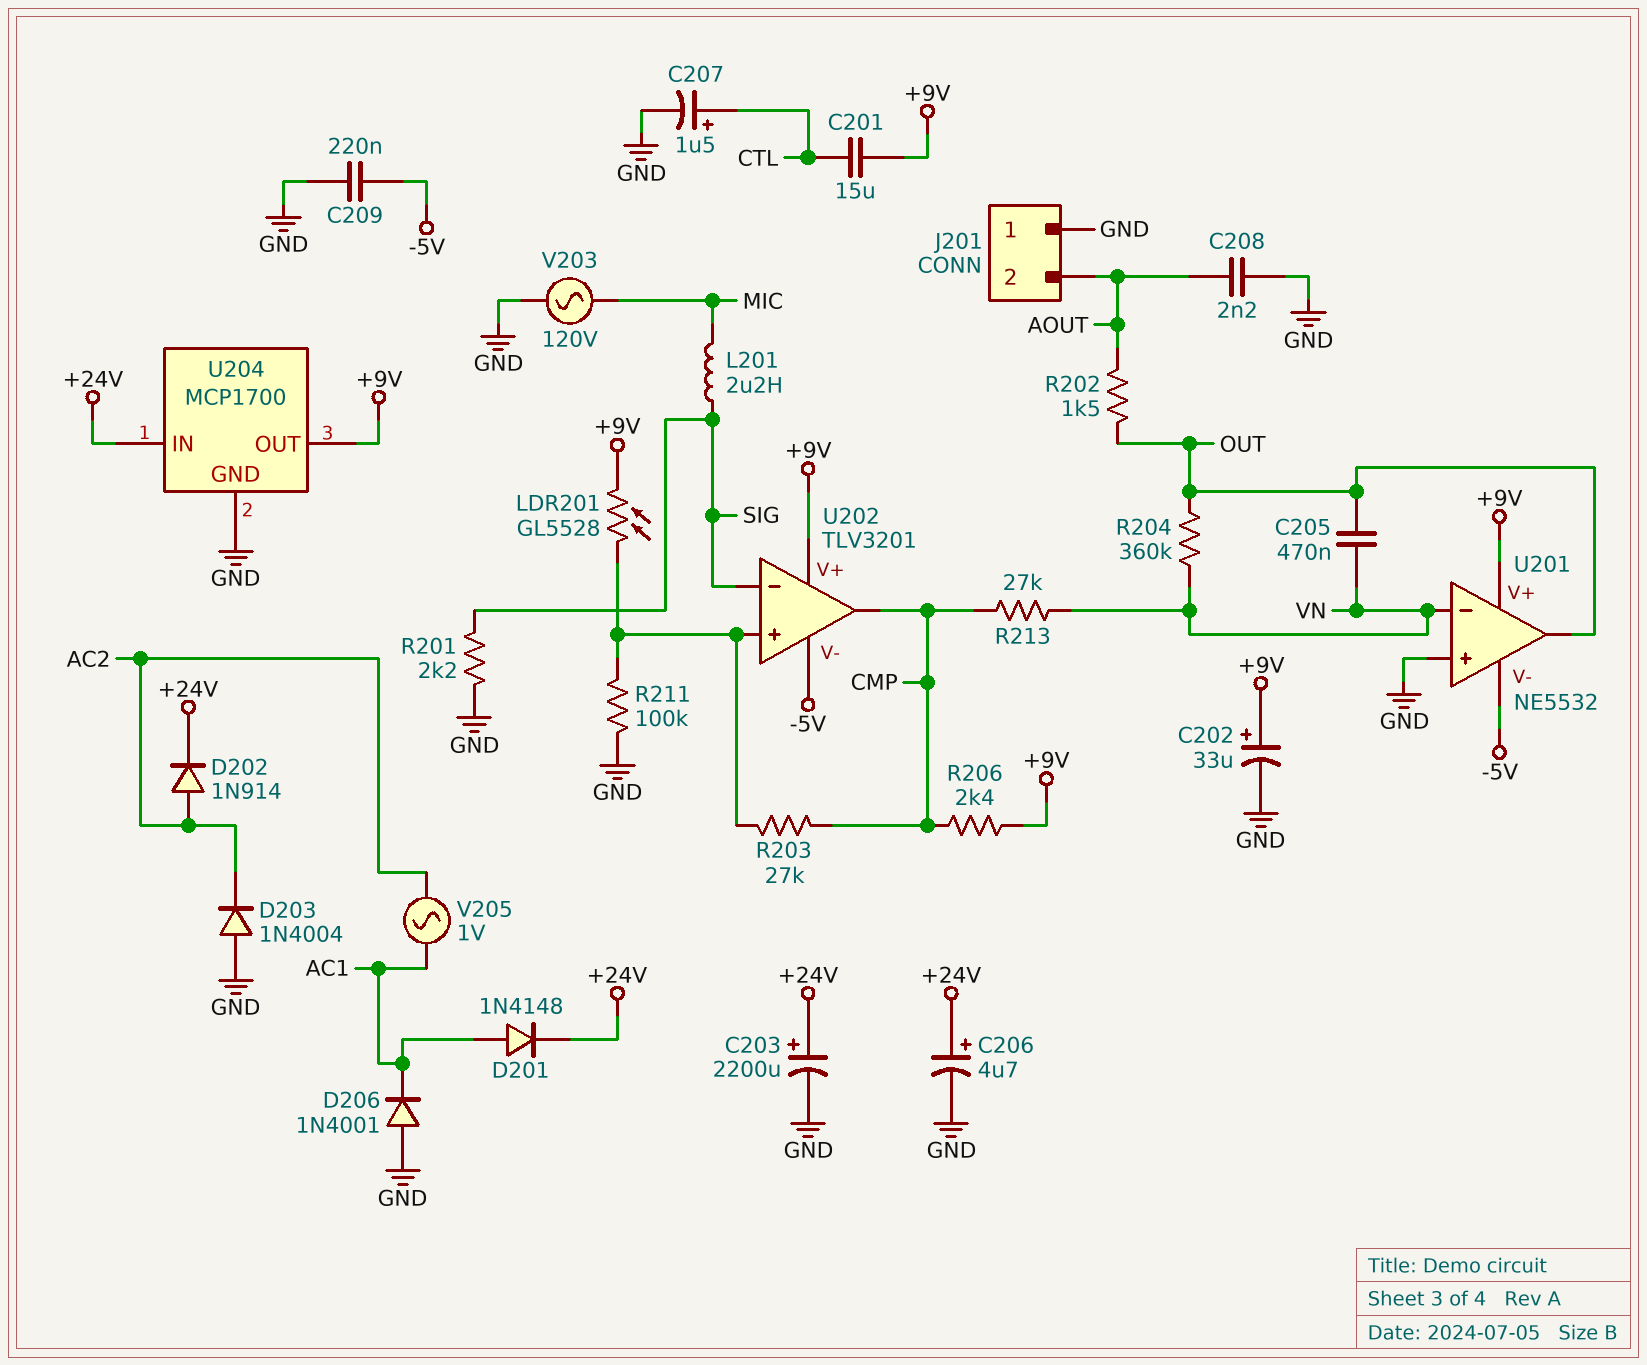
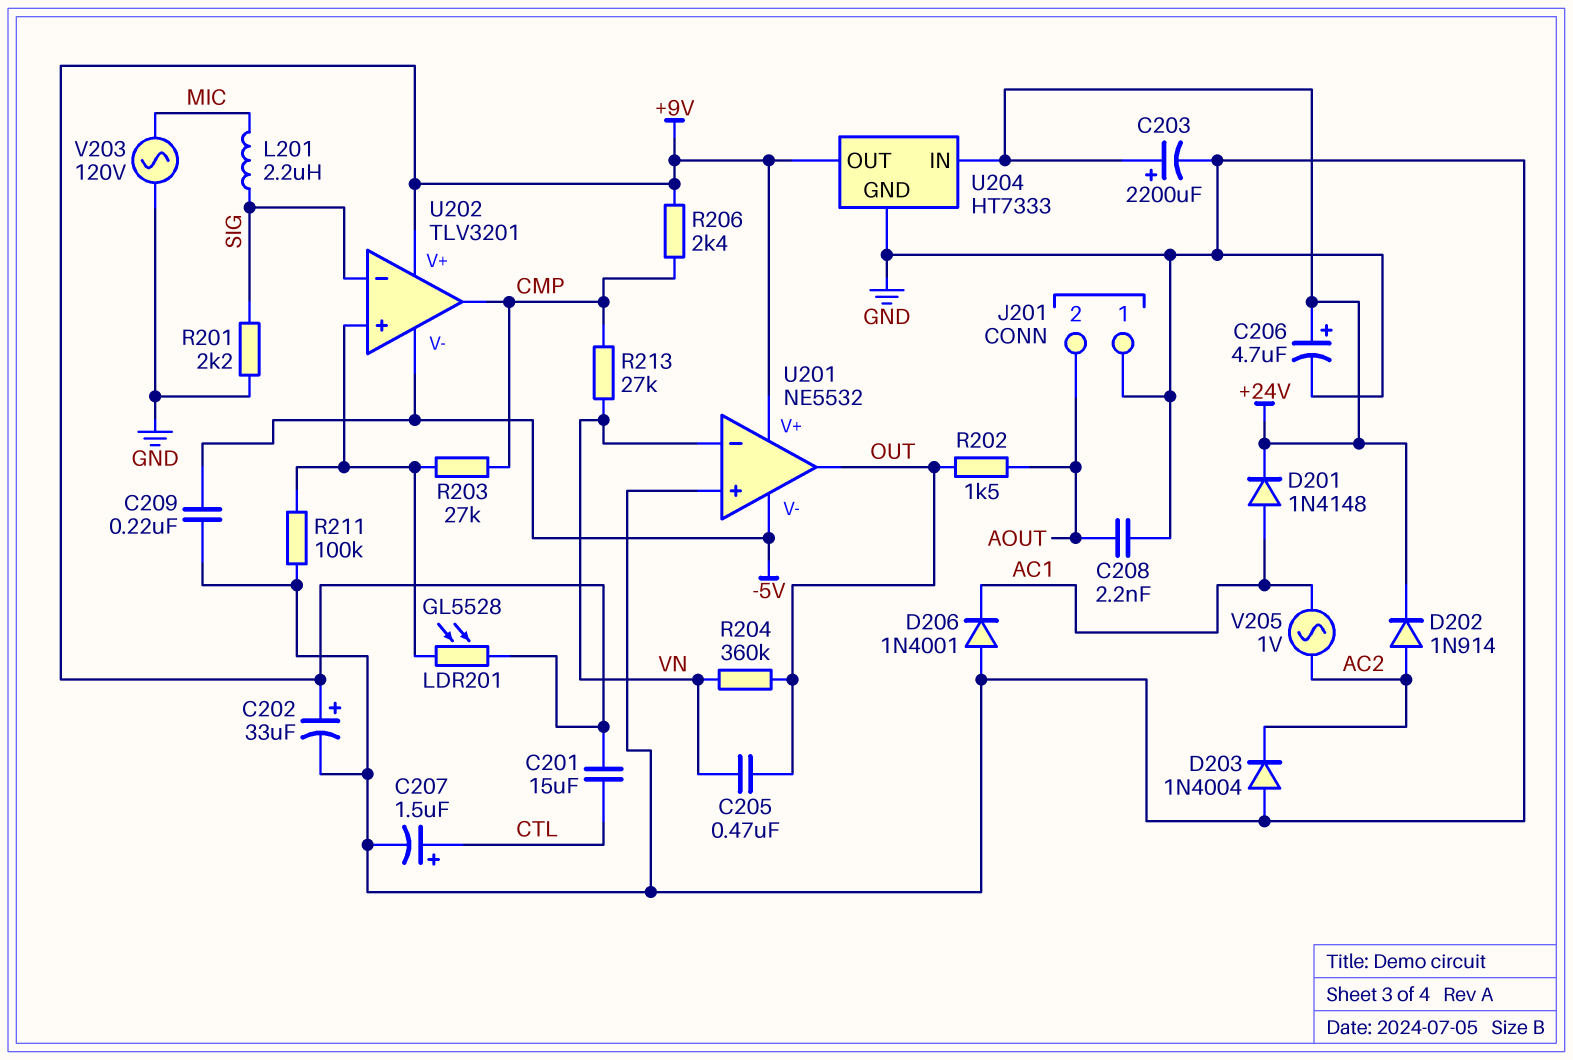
U204: MCP1700 -> HT7333

